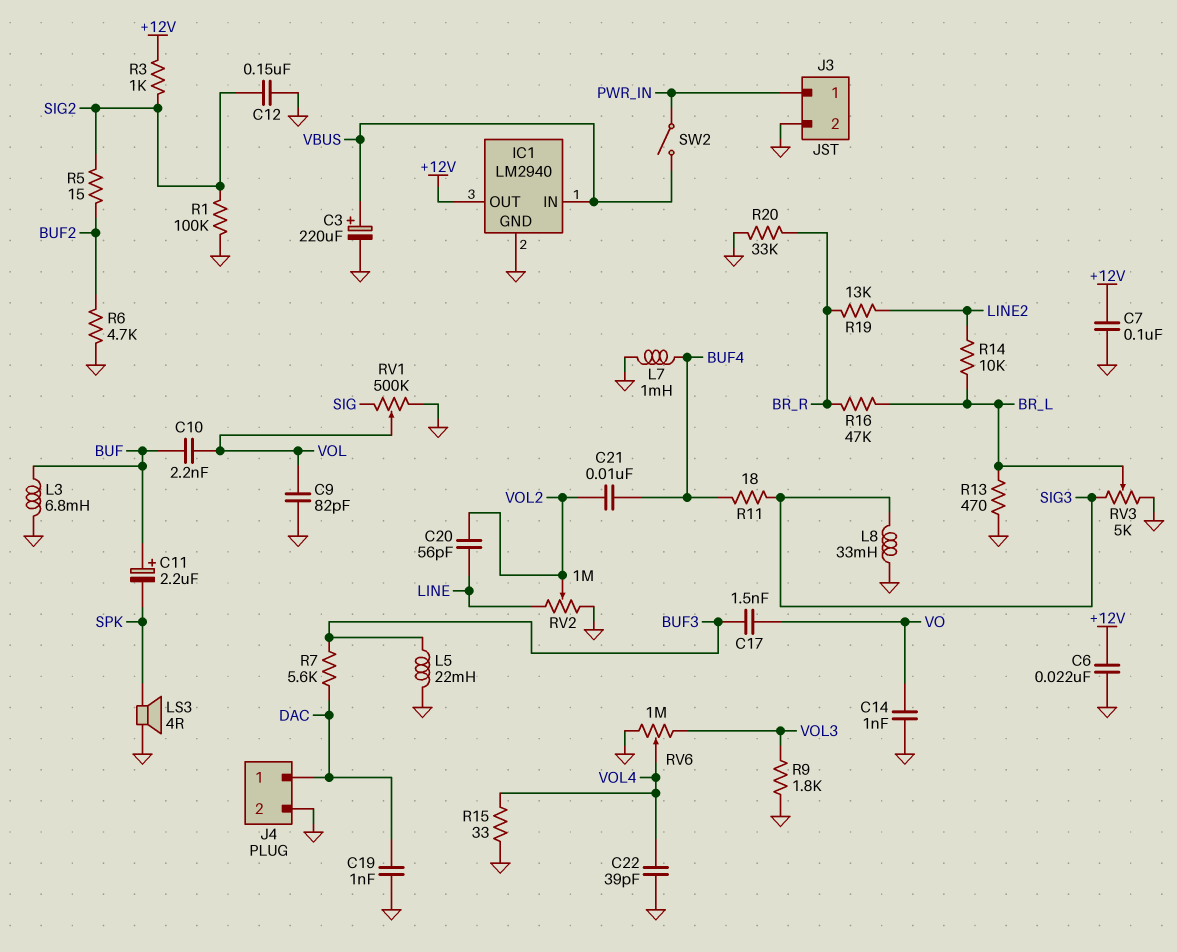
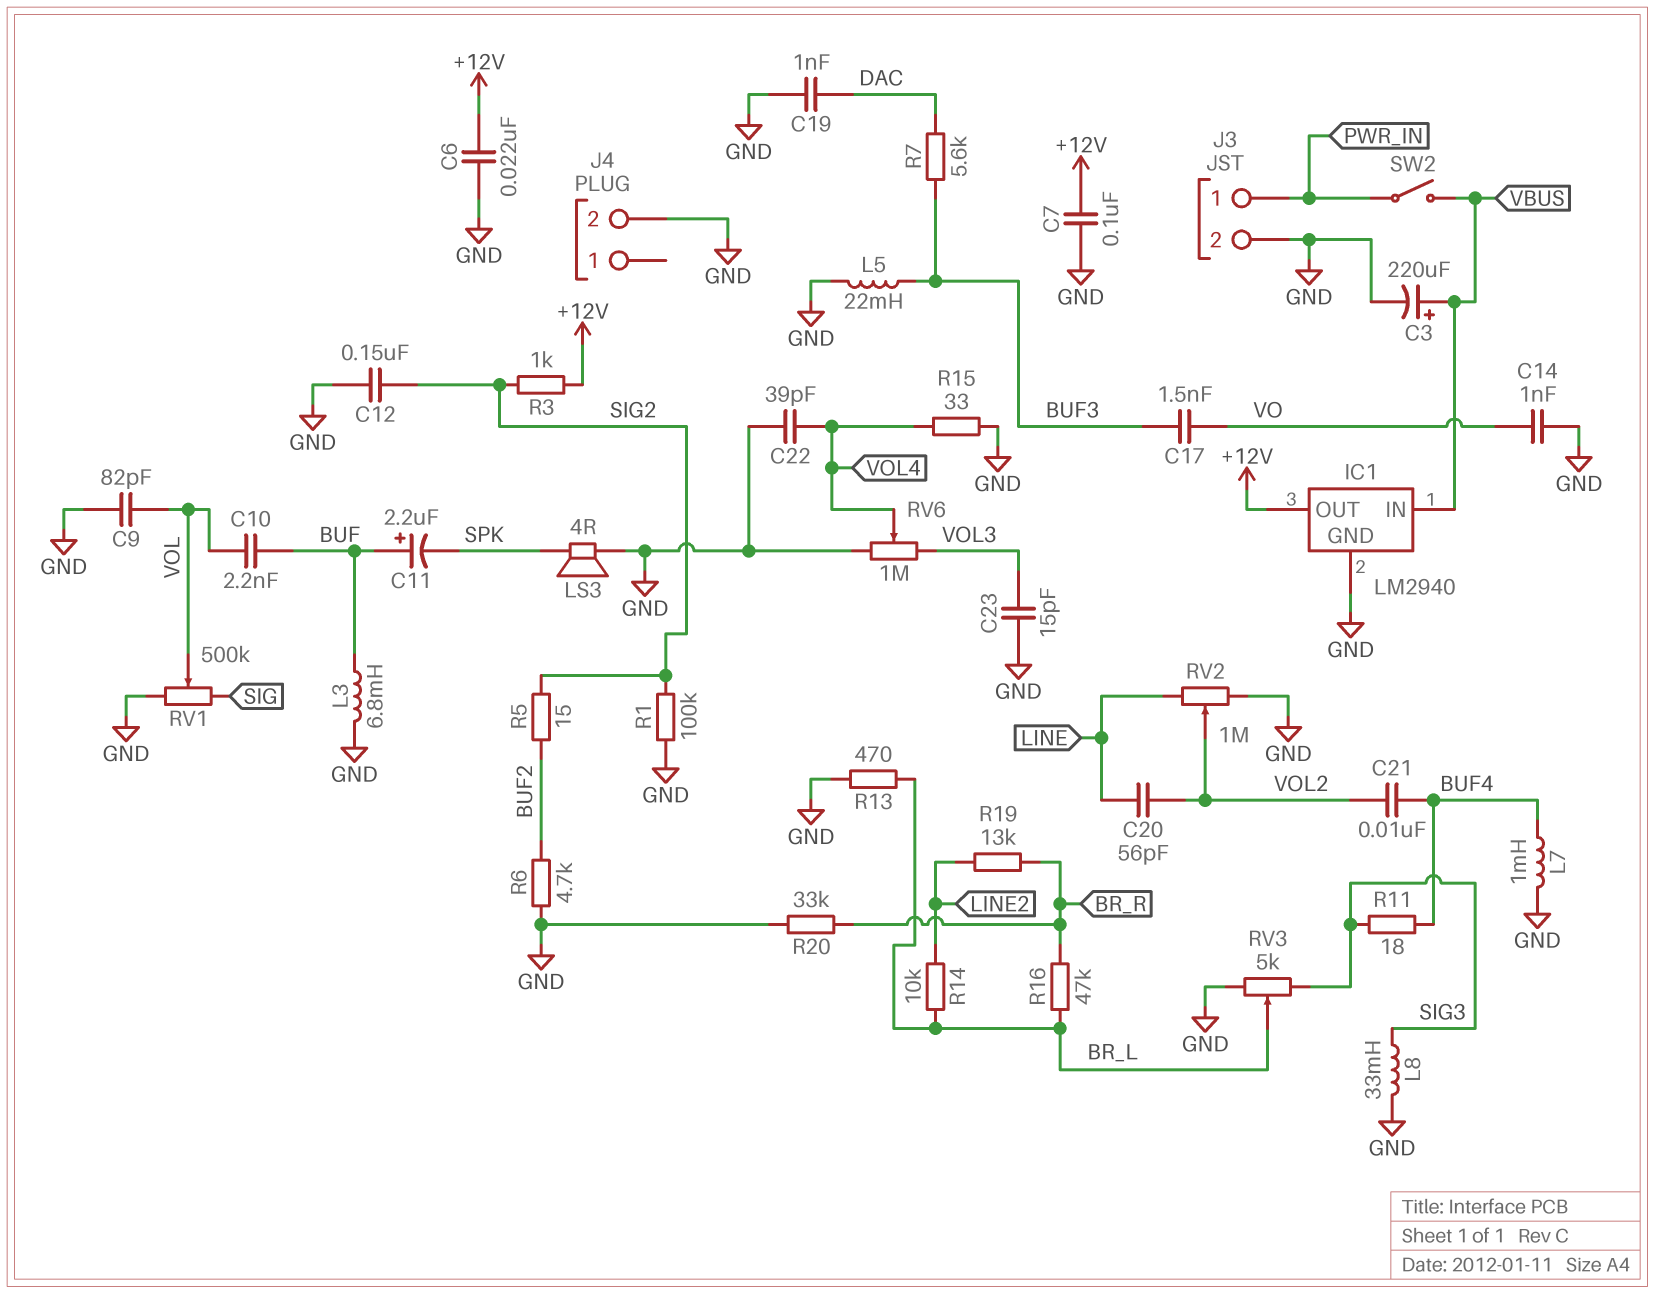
C23: none -> 15pF (GND, VOL3)
J4 pin 1: DAC -> none
R9: 1.8k (GND, VOL3) -> none

